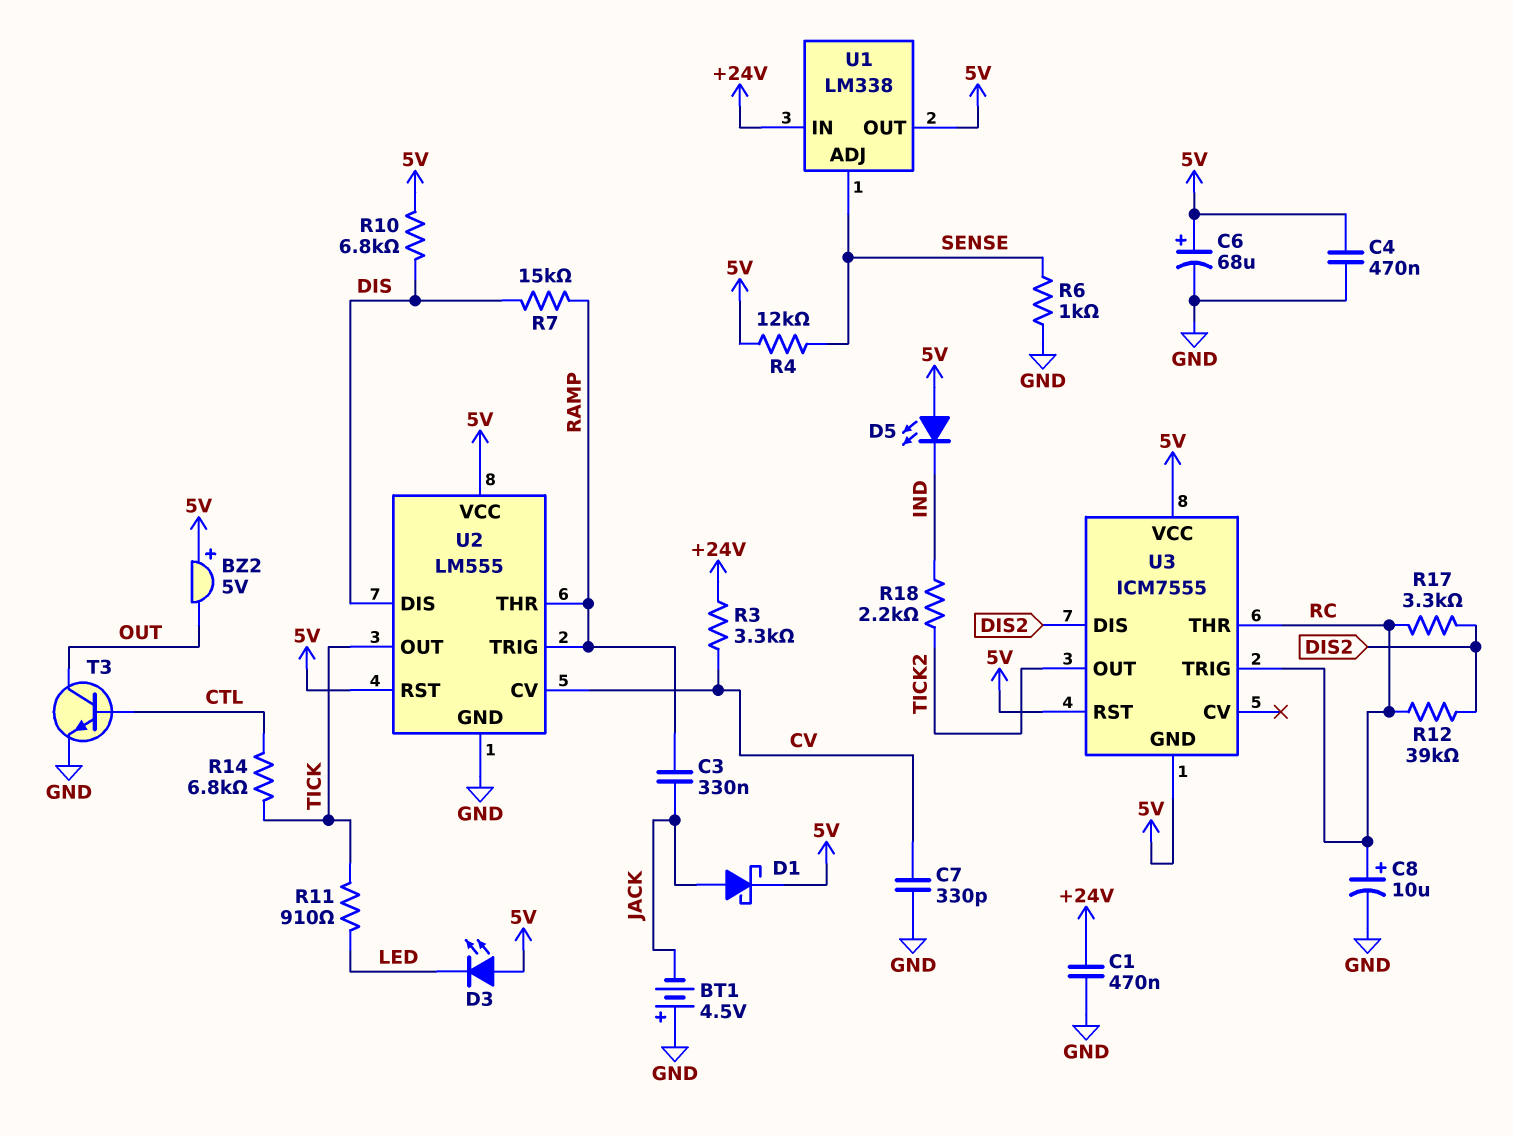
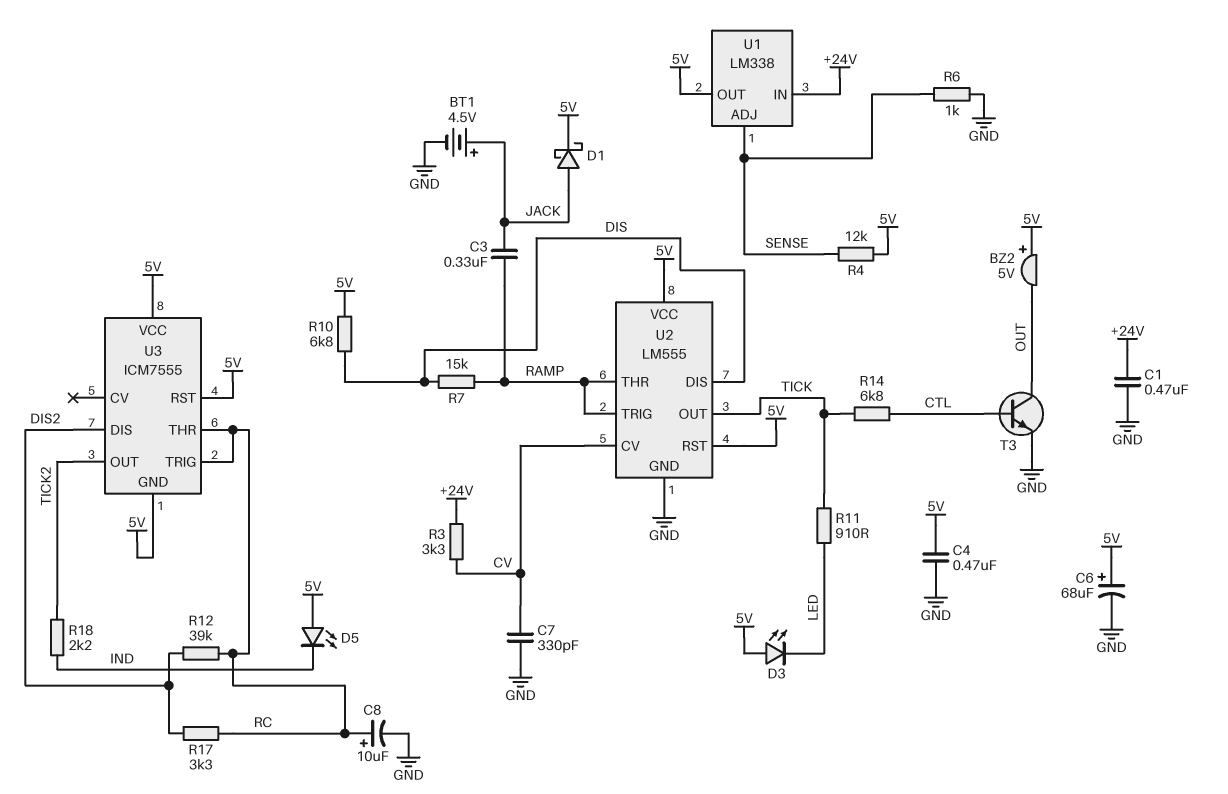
BT1: 4.5V (plus GND, minus JACK) -> 4.5V (plus JACK, minus GND)

